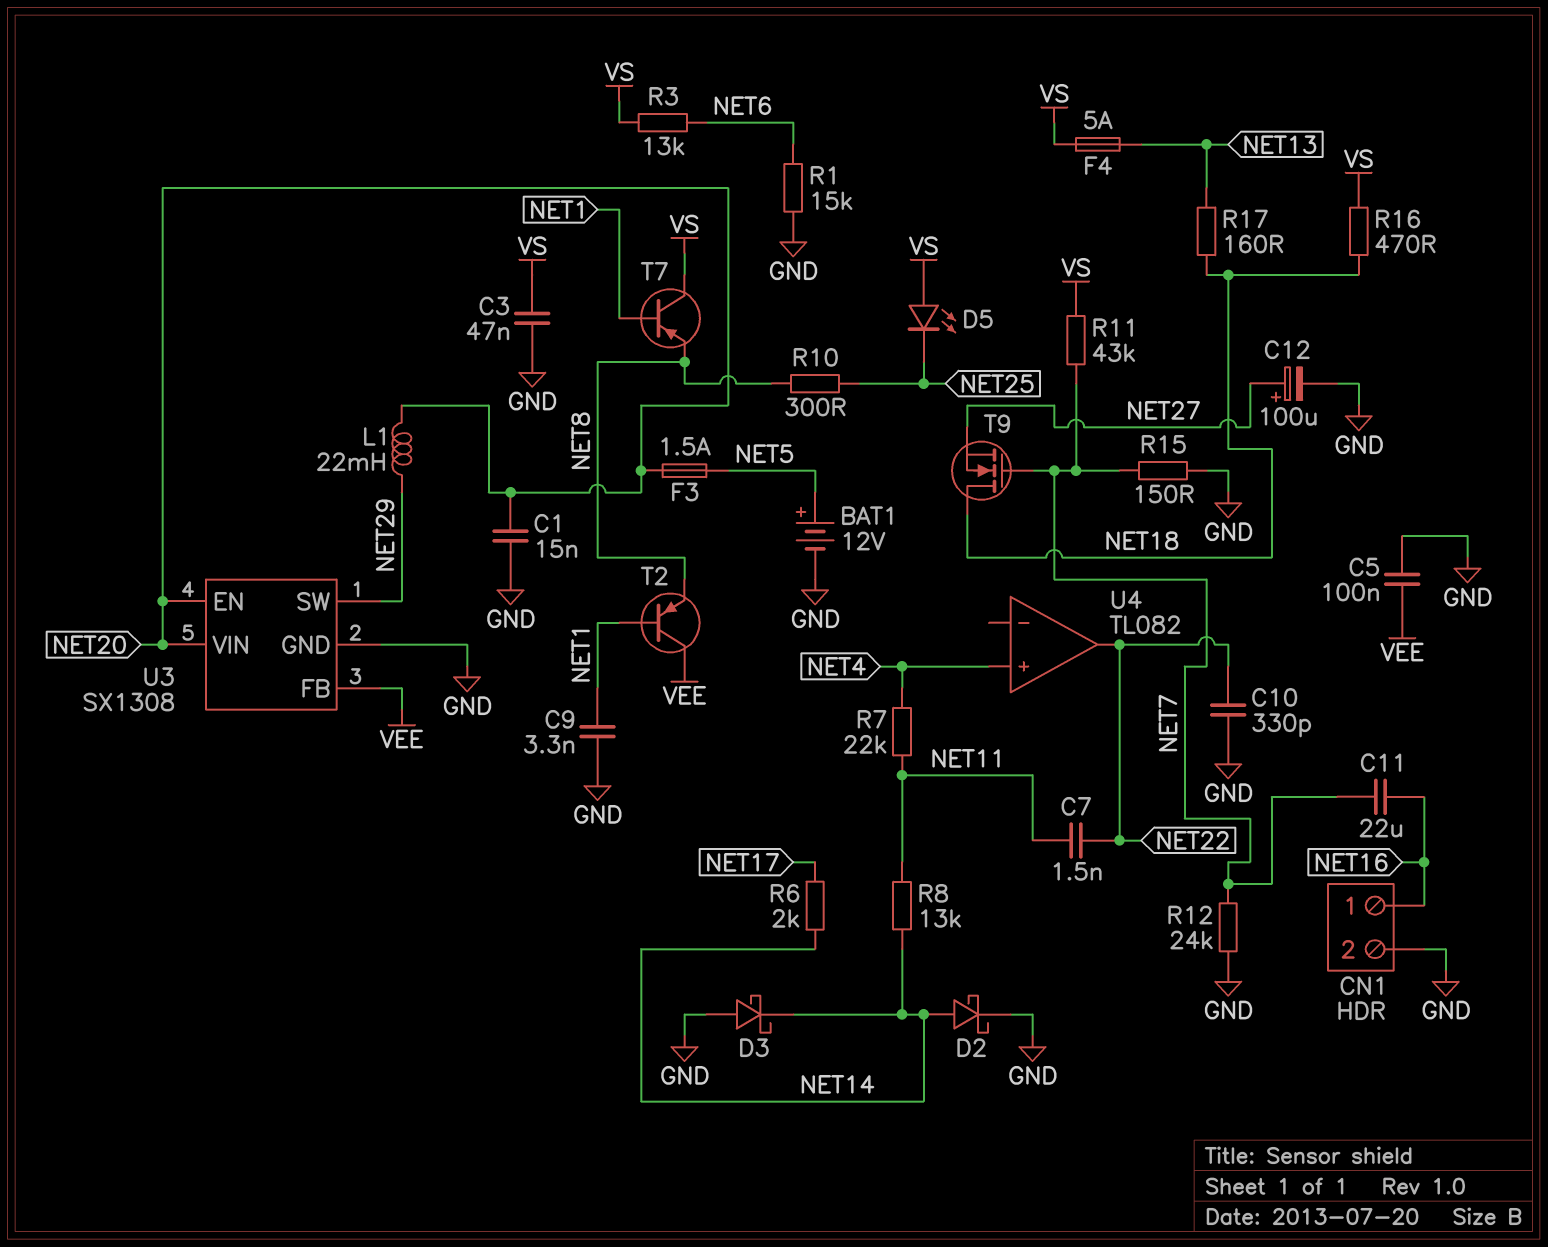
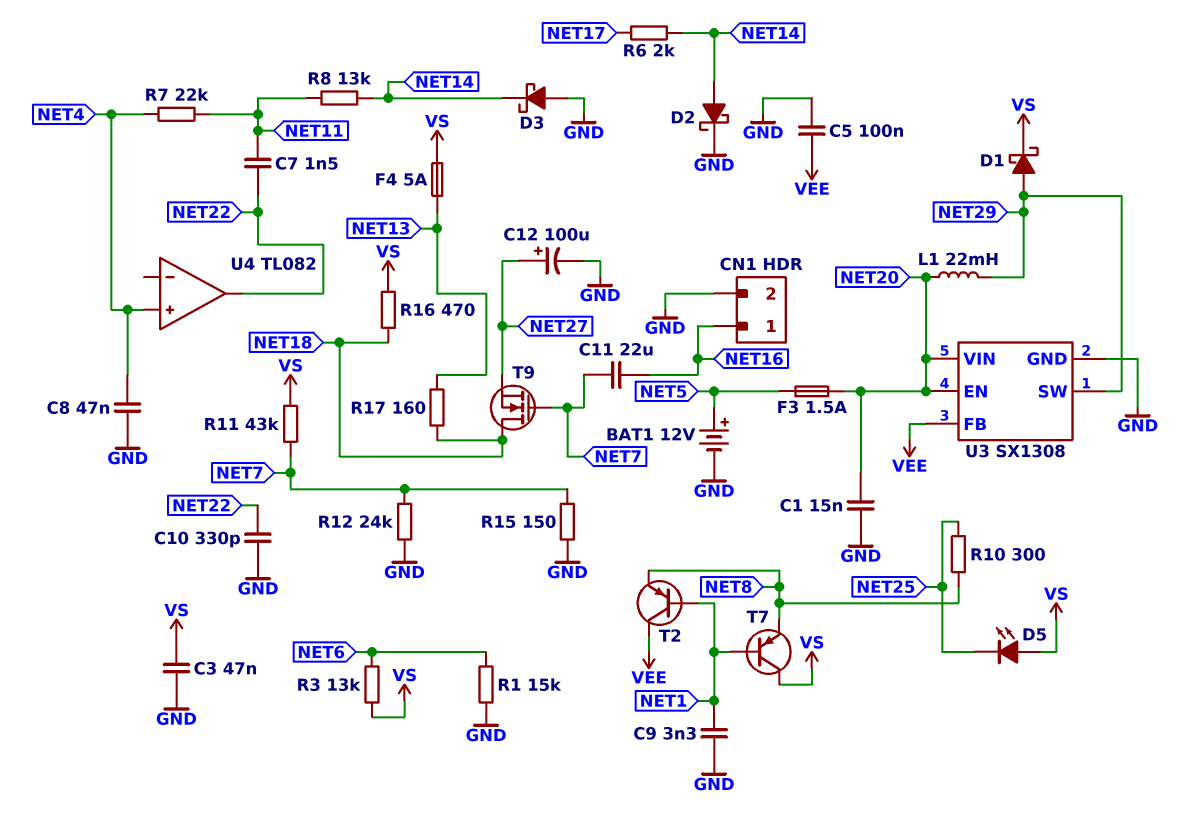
C8: none -> 47nF (GND, NET4)
D1: none -> schottky (A NET29, K VS)

